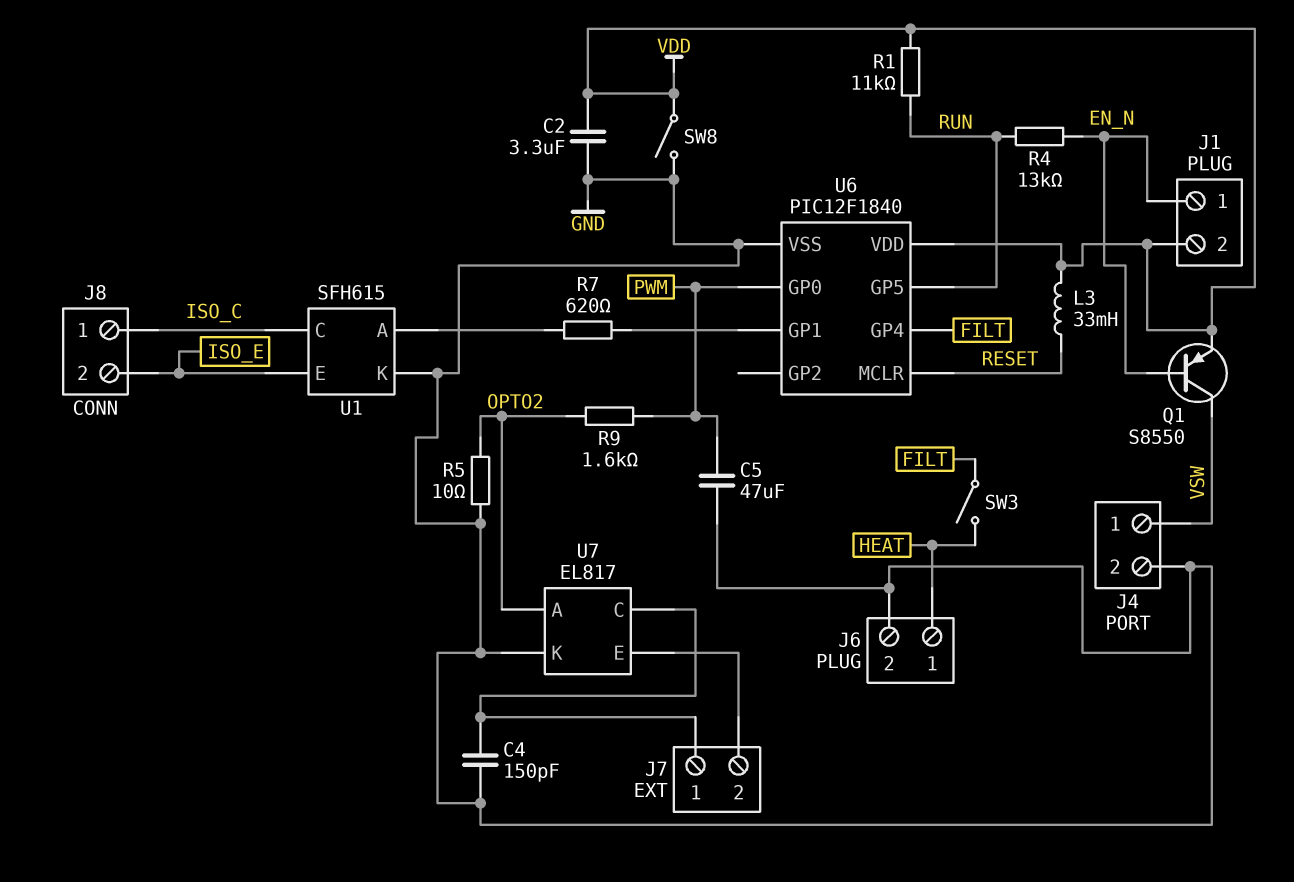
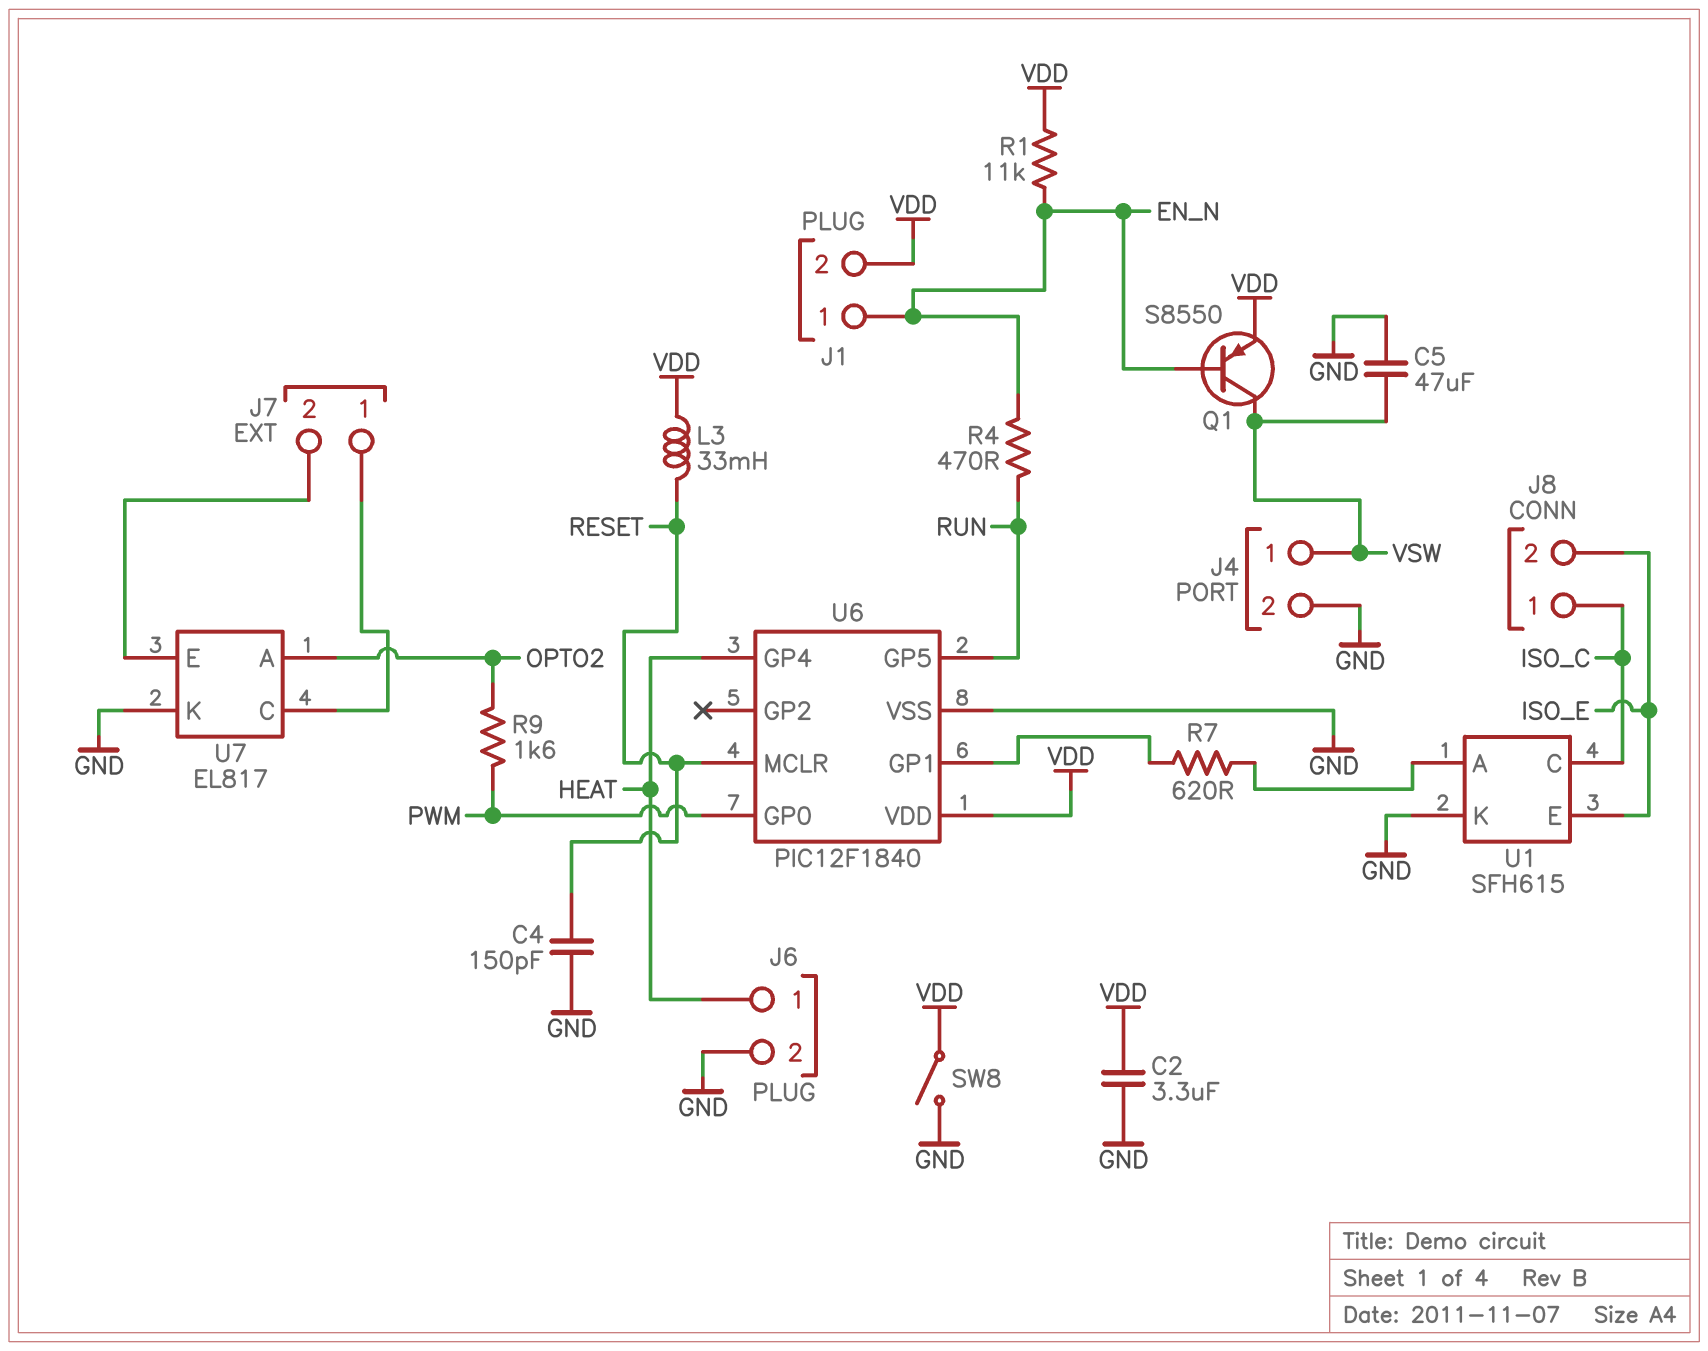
C4: 150pF (GND, J7/1) -> 150pF (GND, RESET)
C5: 47uF (GND, PWM) -> 47uF (GND, VSW)
R1: 11k (RUN, VDD) -> 11k (EN_N, VDD)
R4: 13k (EN_N, RUN) -> 470 (EN_N, RUN)
R5: 10 (GND, OPTO2) -> none
SW3: switch (FILT, HEAT) -> none
U6 pin GP4: FILT -> HEAT

